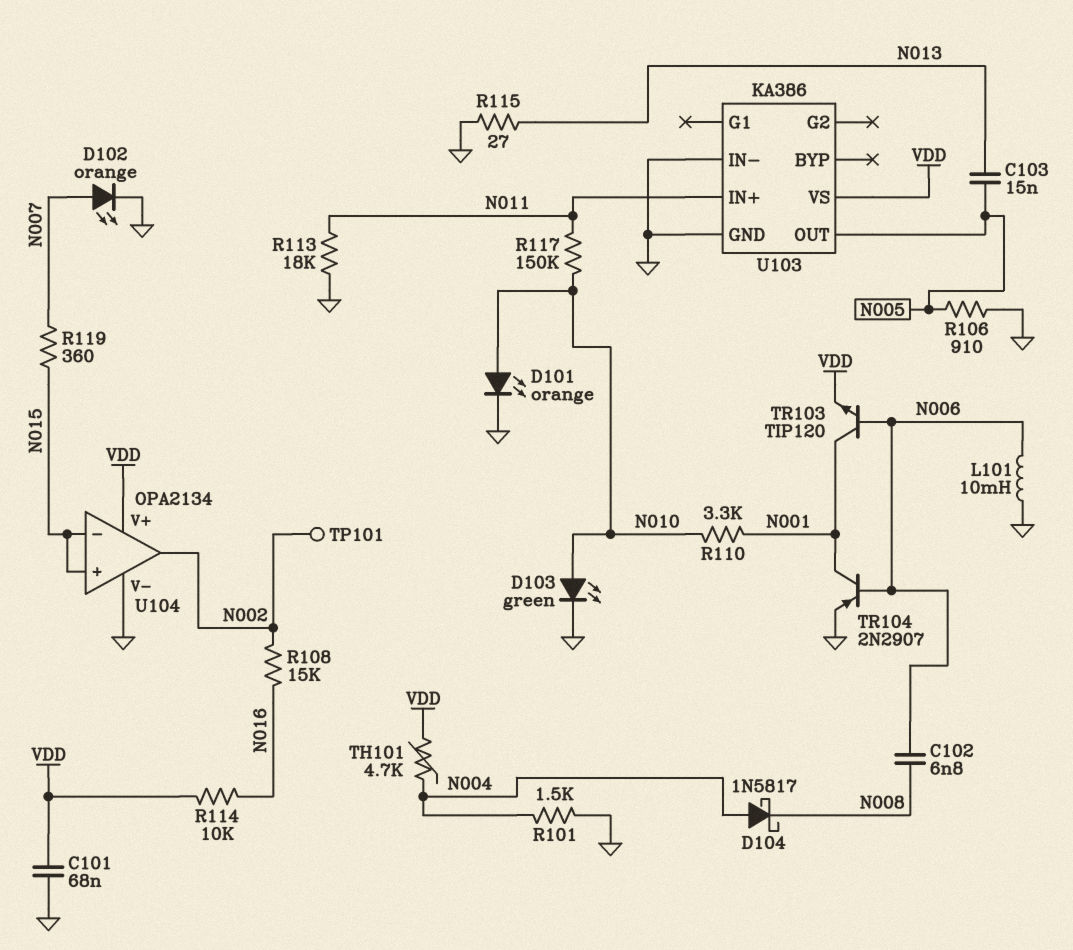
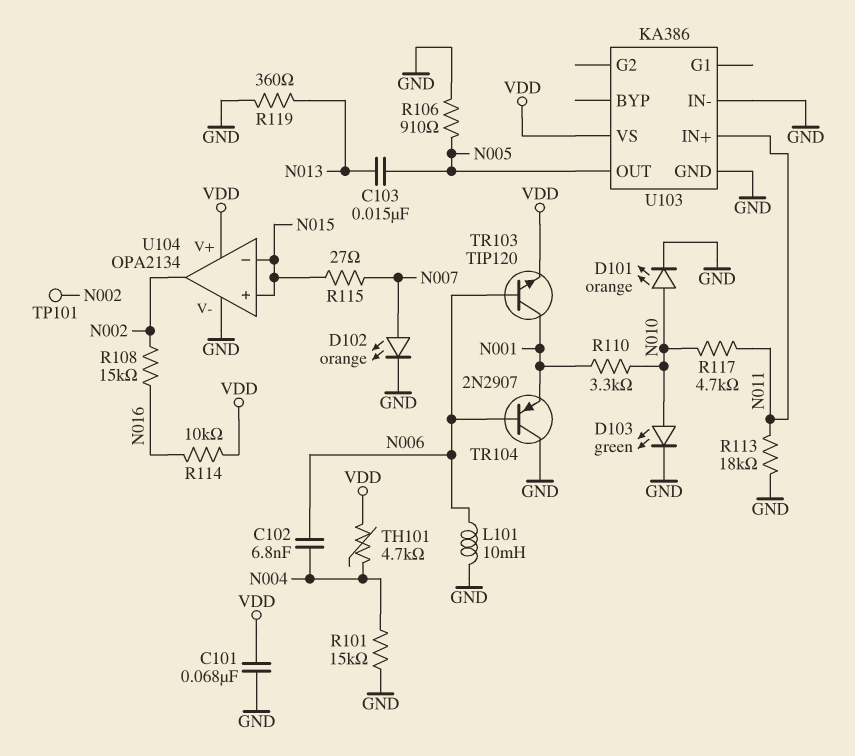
C102: 6.8nF (N006, N008) -> 6.8nF (N004, N006)
D104: schottky 1N5817 (A N004, K N008) -> none
R101: 1.5k (GND, N004) -> 15k (GND, N004)
R115: 27 (GND, N013) -> 27 (N007, N015)
R117: 150k (N010, N011) -> 4.7k (N010, N011)
R119: 360 (N007, N015) -> 360 (GND, N013)
TR104: PNP 2N2907 (B N006, C N001, E GND) -> PNP 2N2907 (B N006, C GND, E N001)

